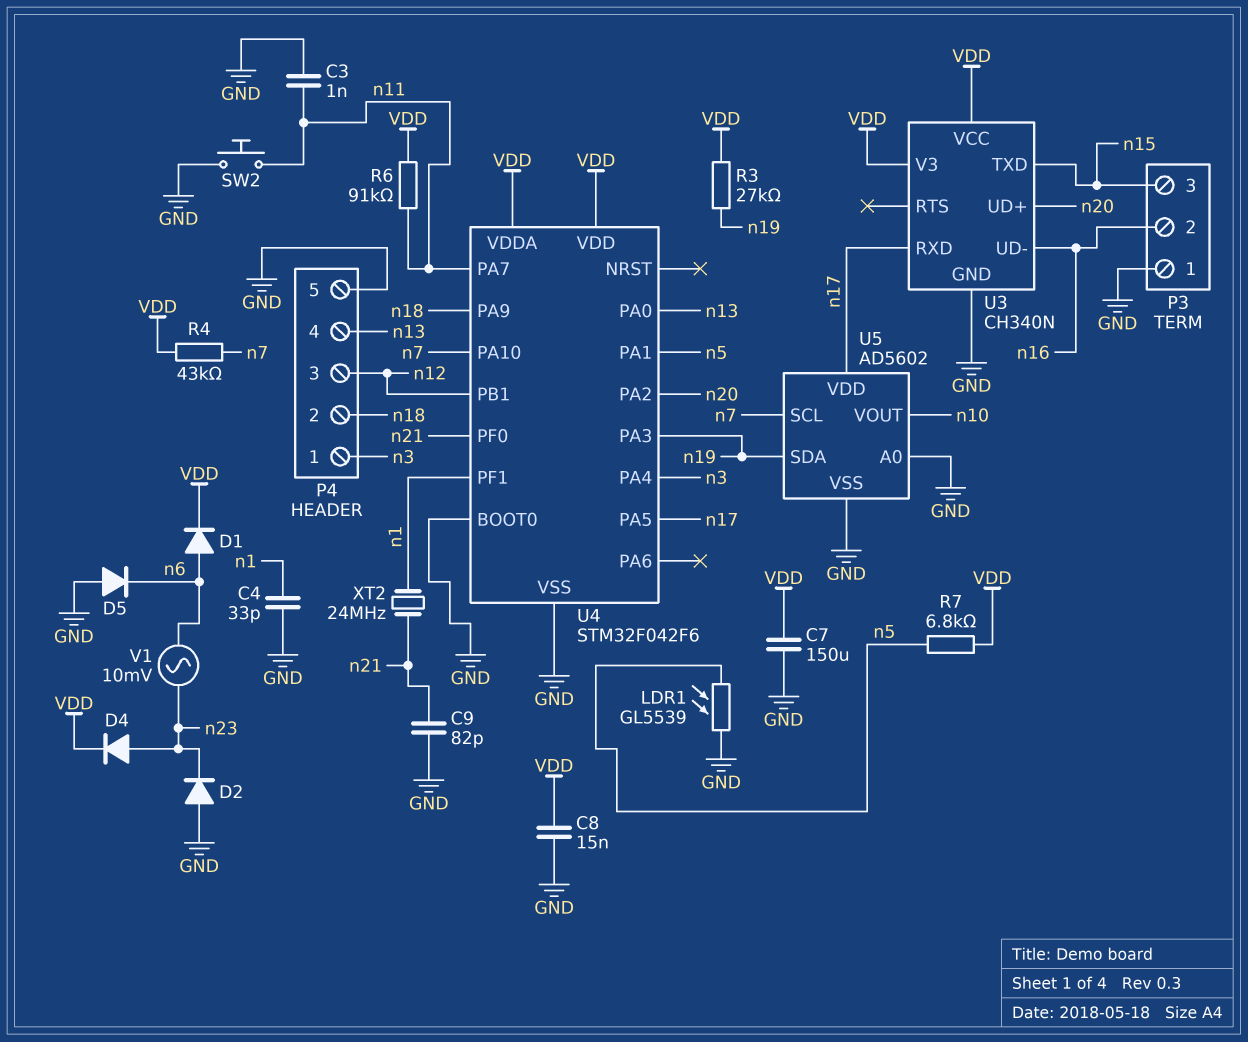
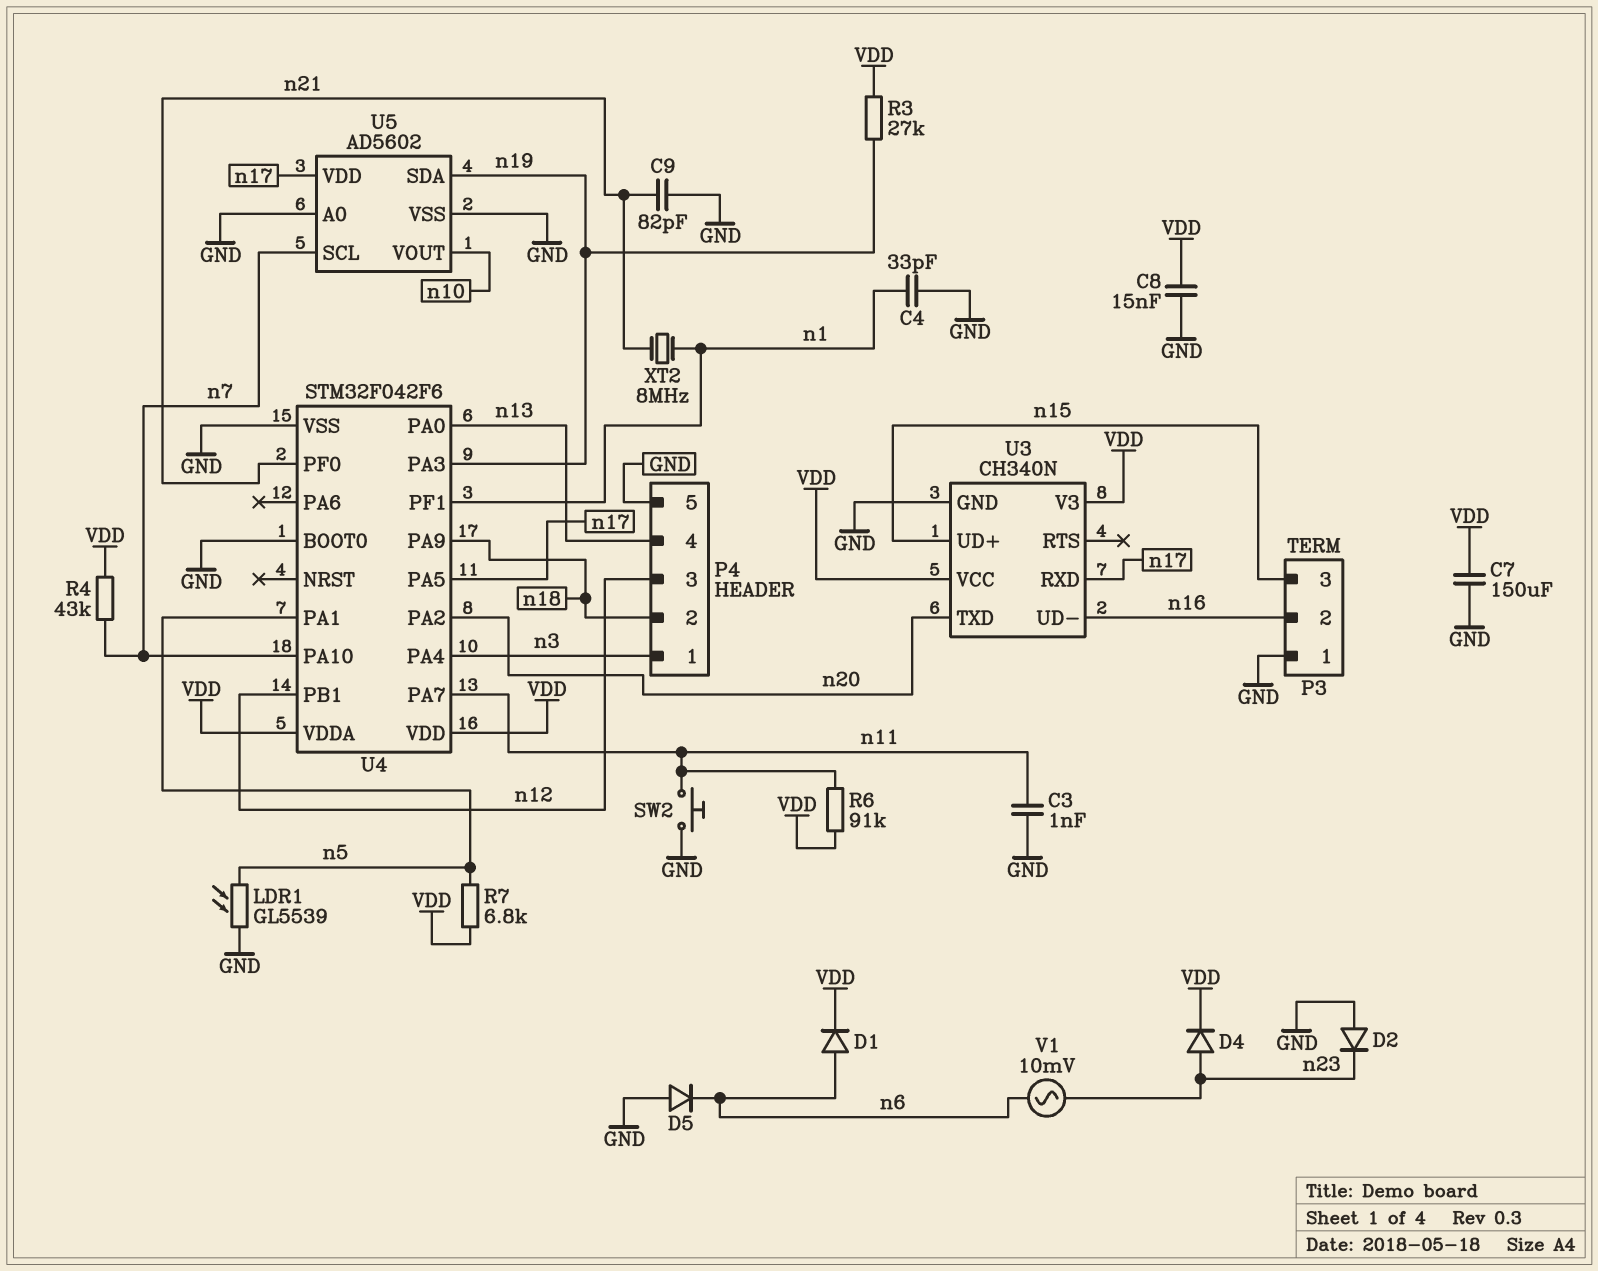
U3 pin TXD: n15 -> n20
U3 pin UD+: n20 -> n15
XT2: 24MHz (n1, n21) -> 8MHz (n1, n21)

